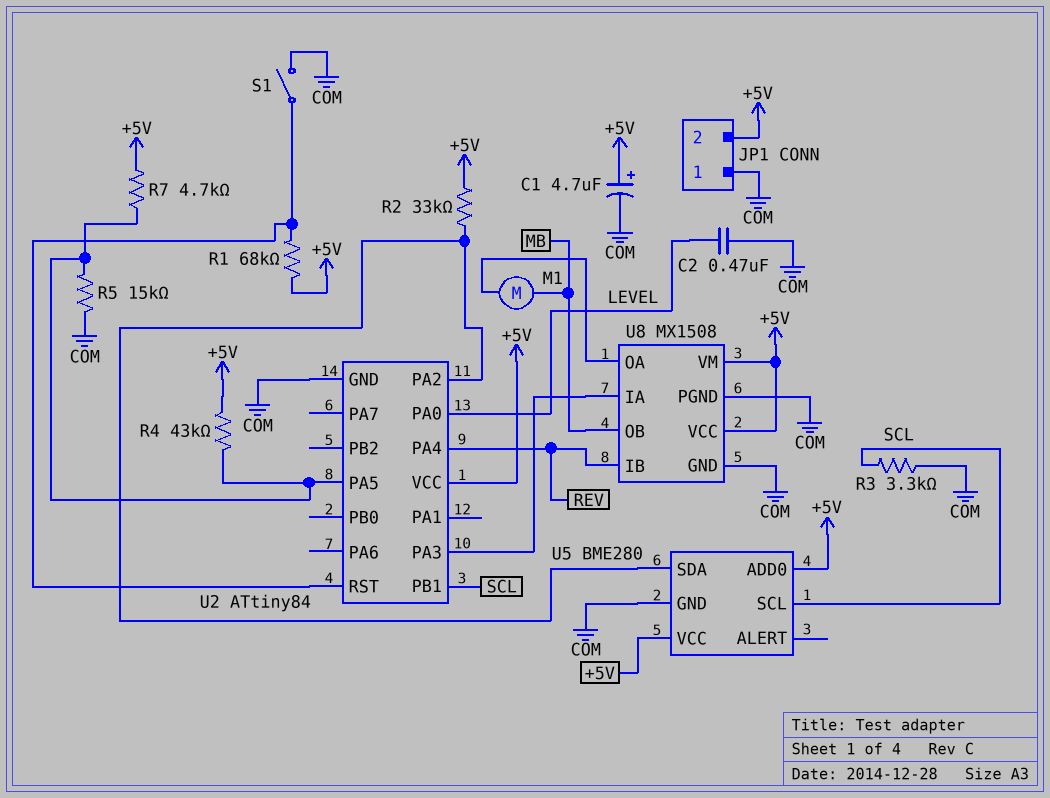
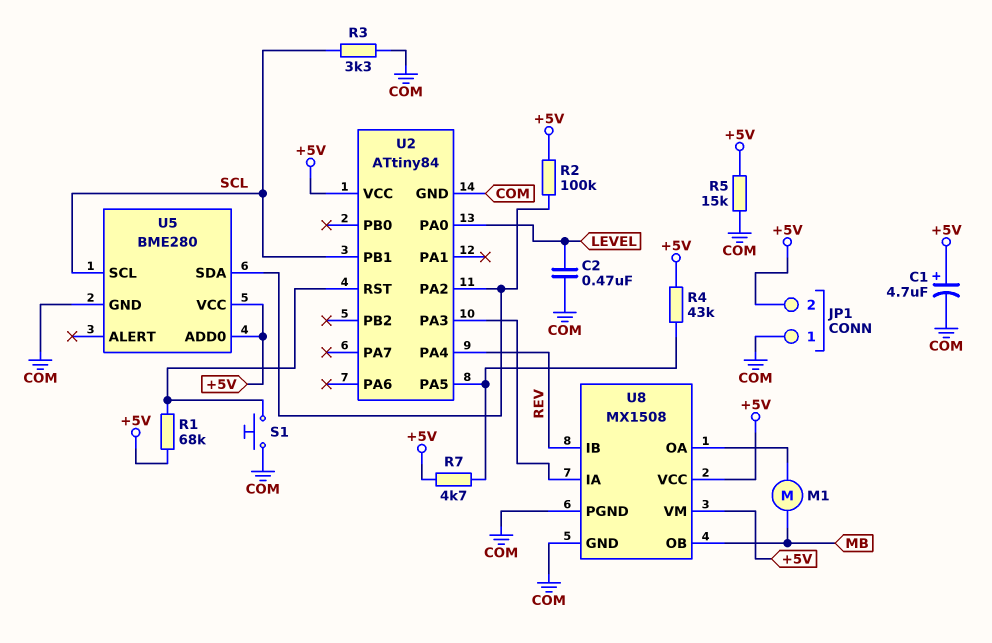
R2: 33k (+5V, U2/PA2) -> 100k (+5V, U2/PA2)
R5: 15k (COM, U2/PA5) -> 15k (+5V, COM)
S1: switch (COM, U2/RST) -> button (COM, U2/RST)

